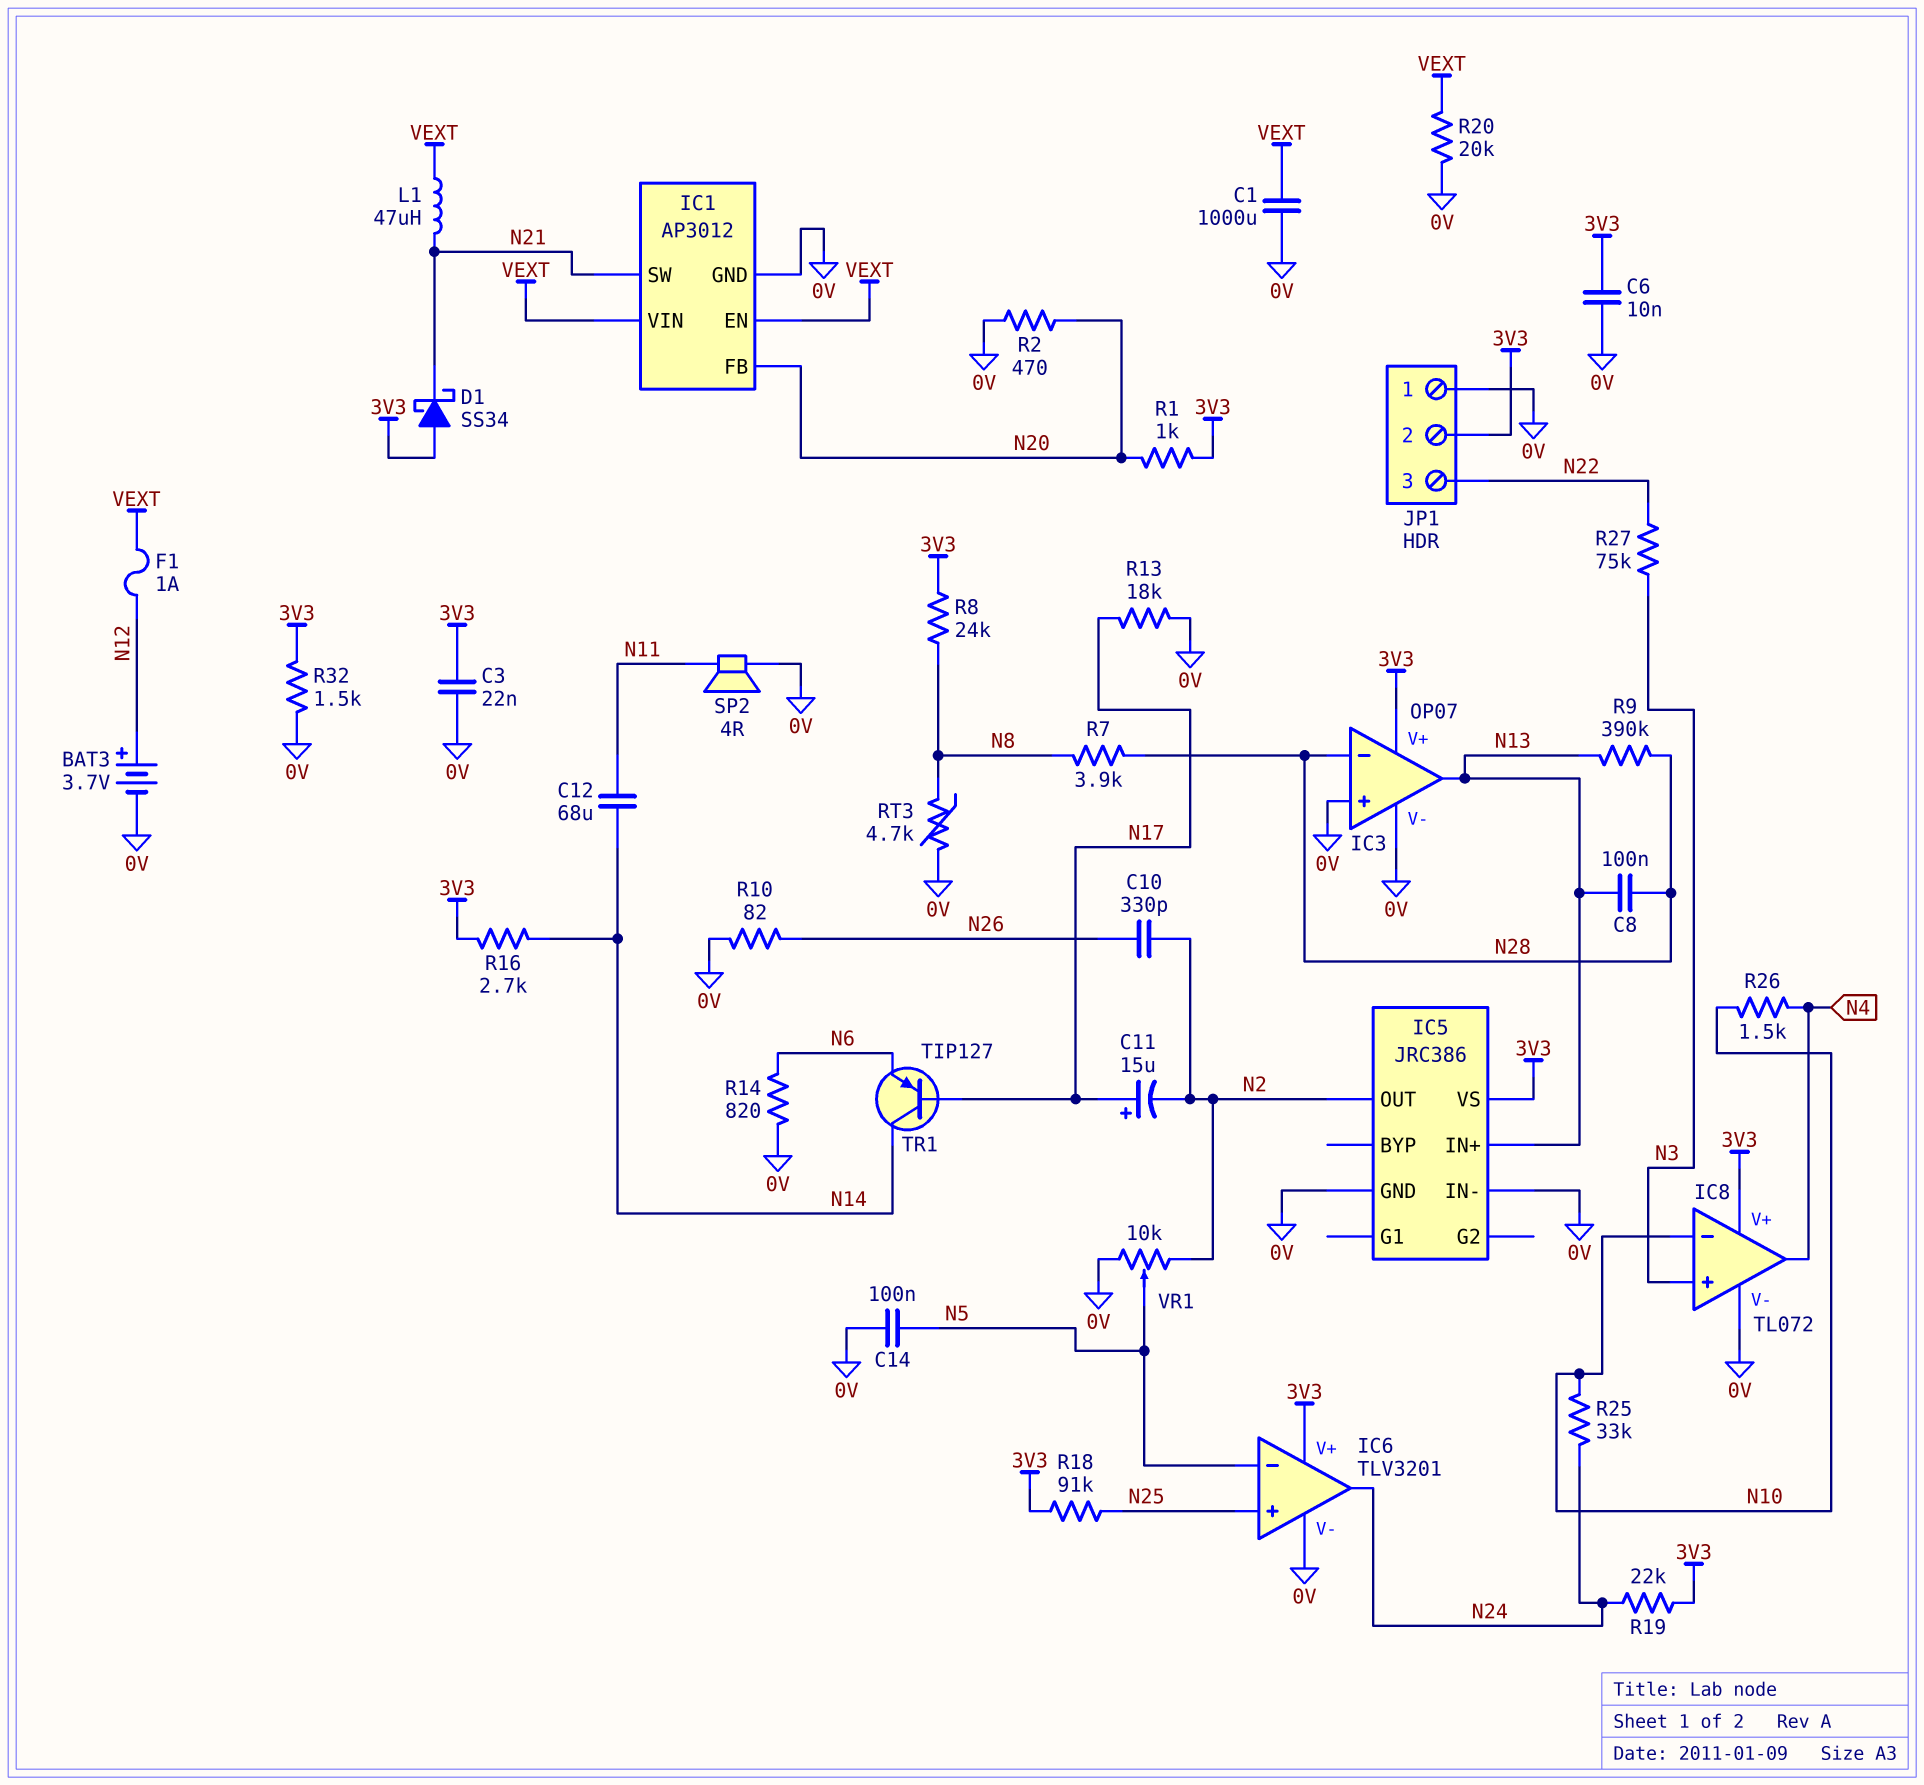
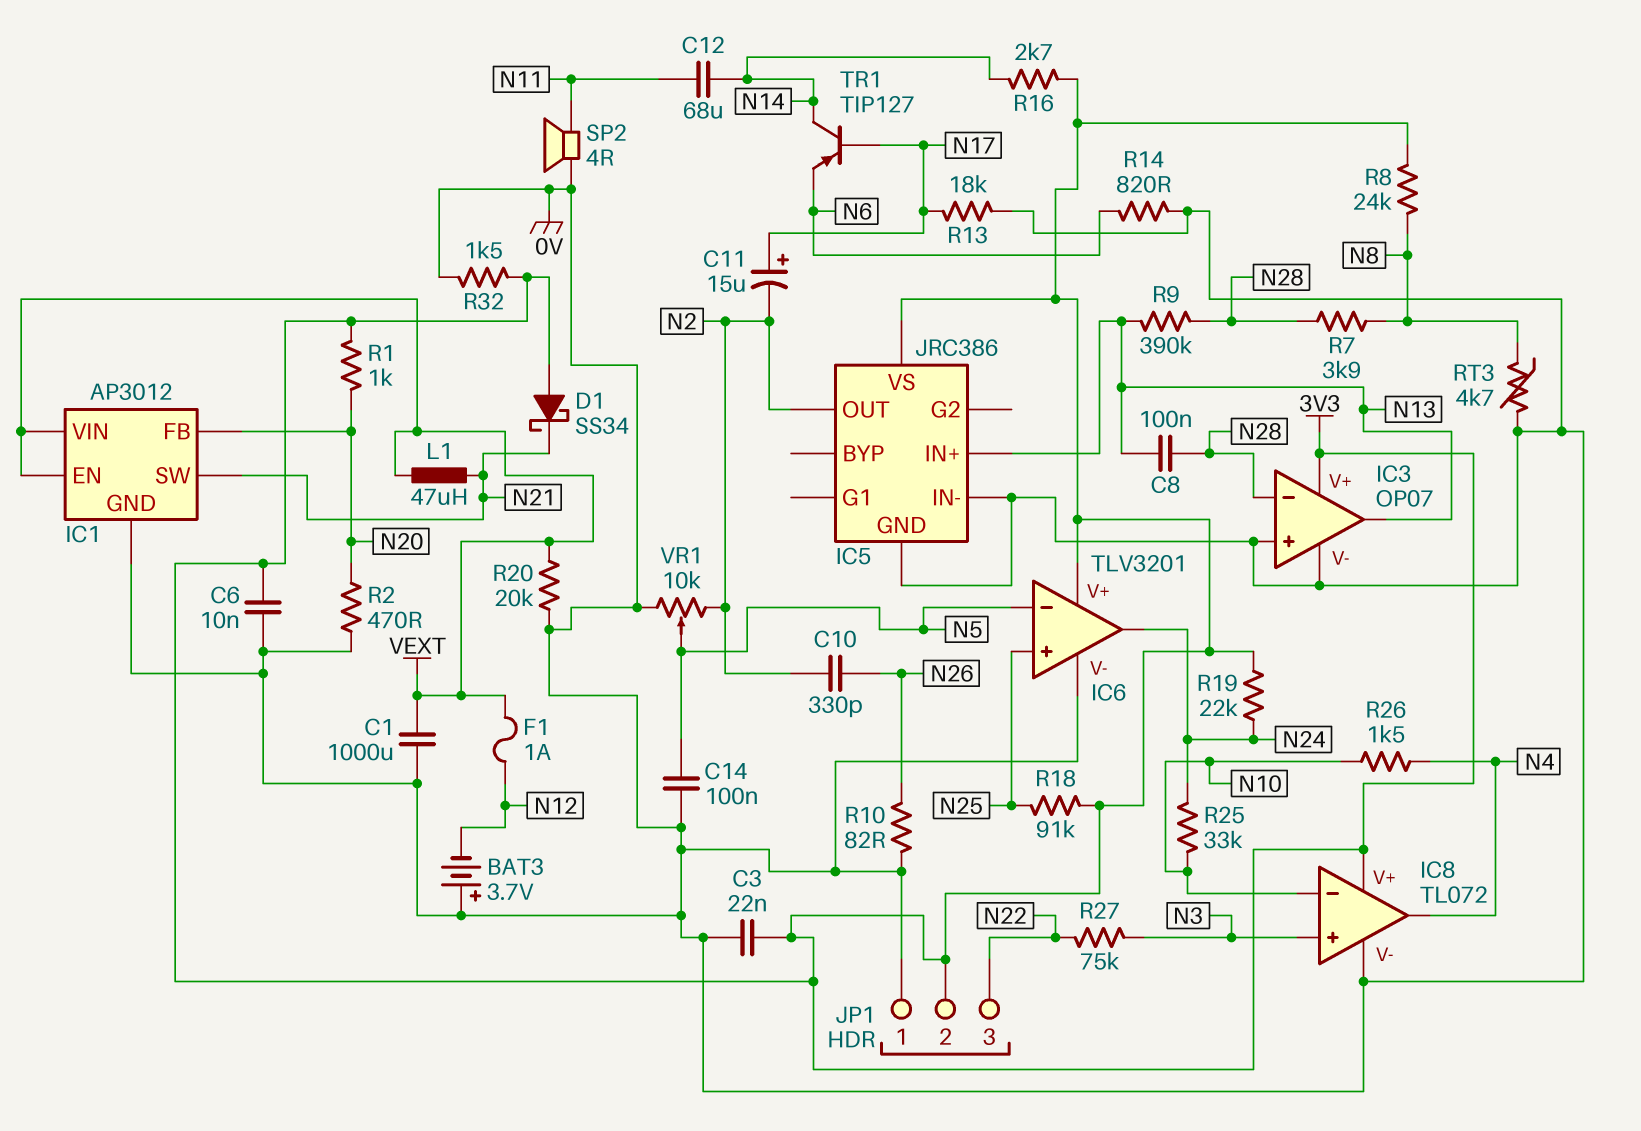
BAT3: 3.7V (plus N12, minus 0V) -> 3.7V (plus 0V, minus N12)

